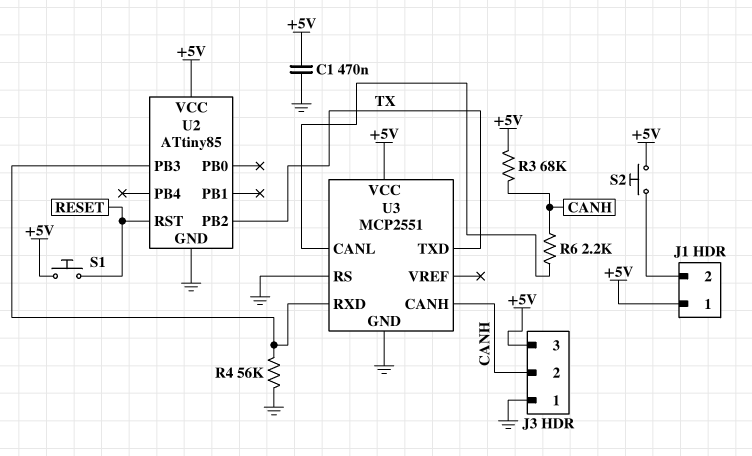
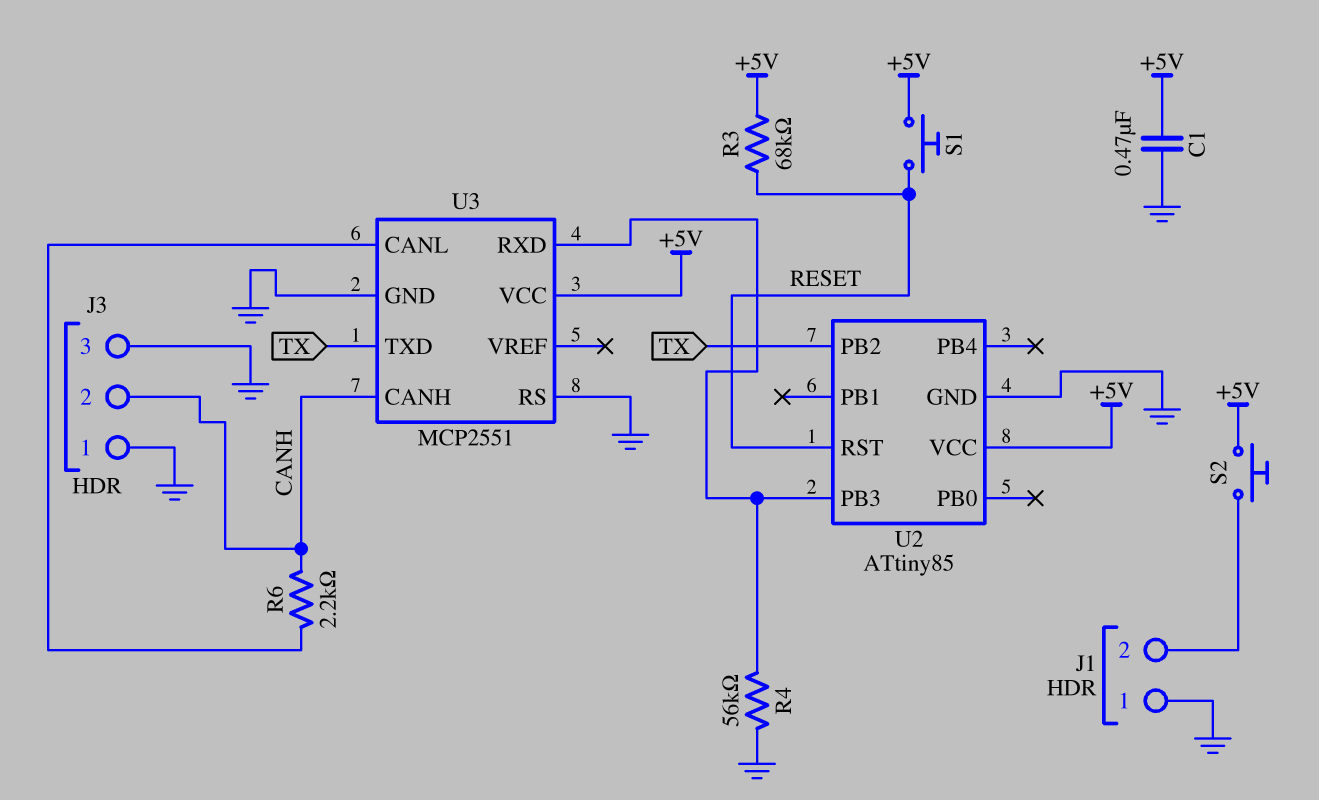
J1 pin 1: +5V -> GND
J3 pin 3: +5V -> GND
R3: 68k (+5V, CANH) -> 68k (+5V, RESET)

